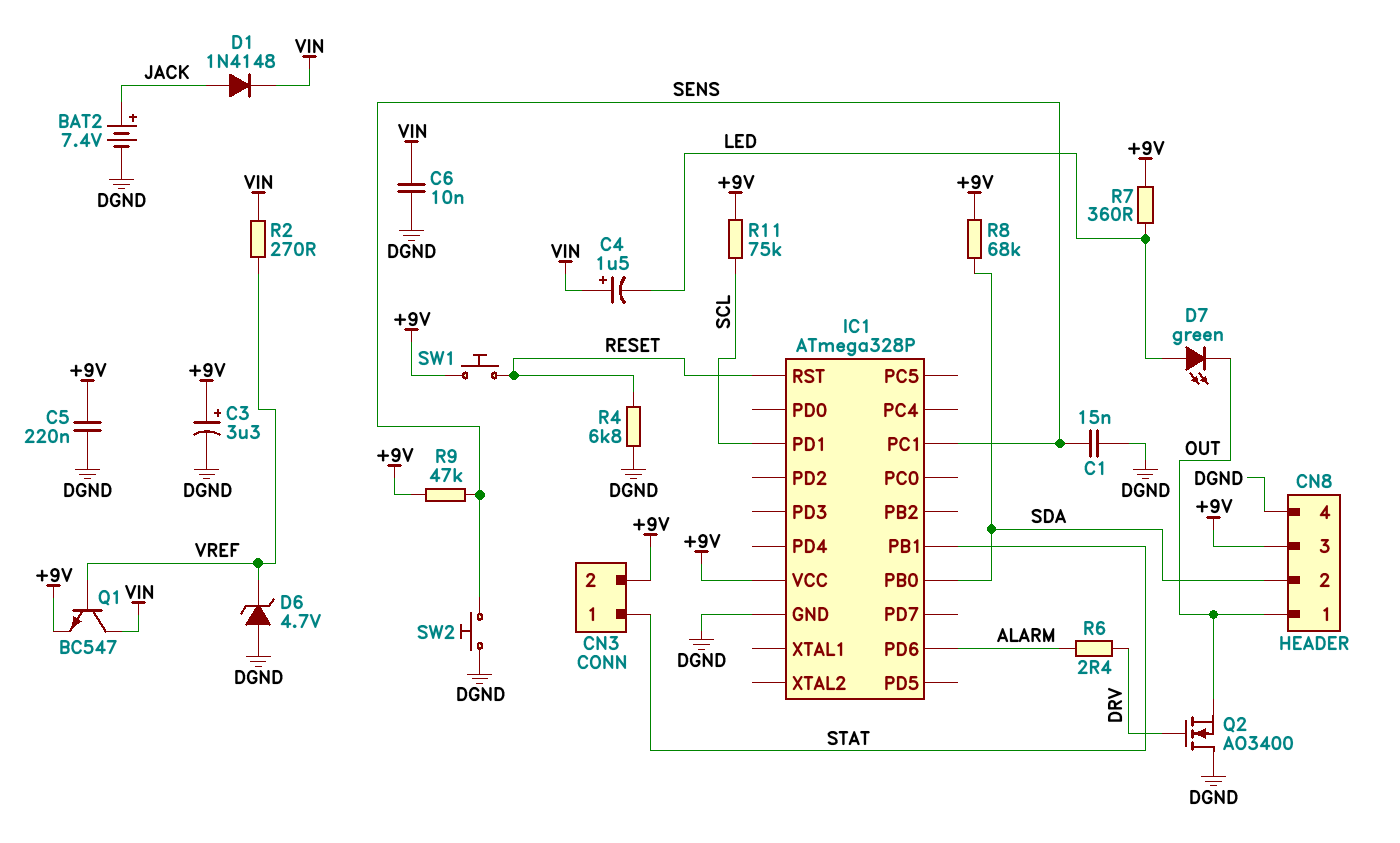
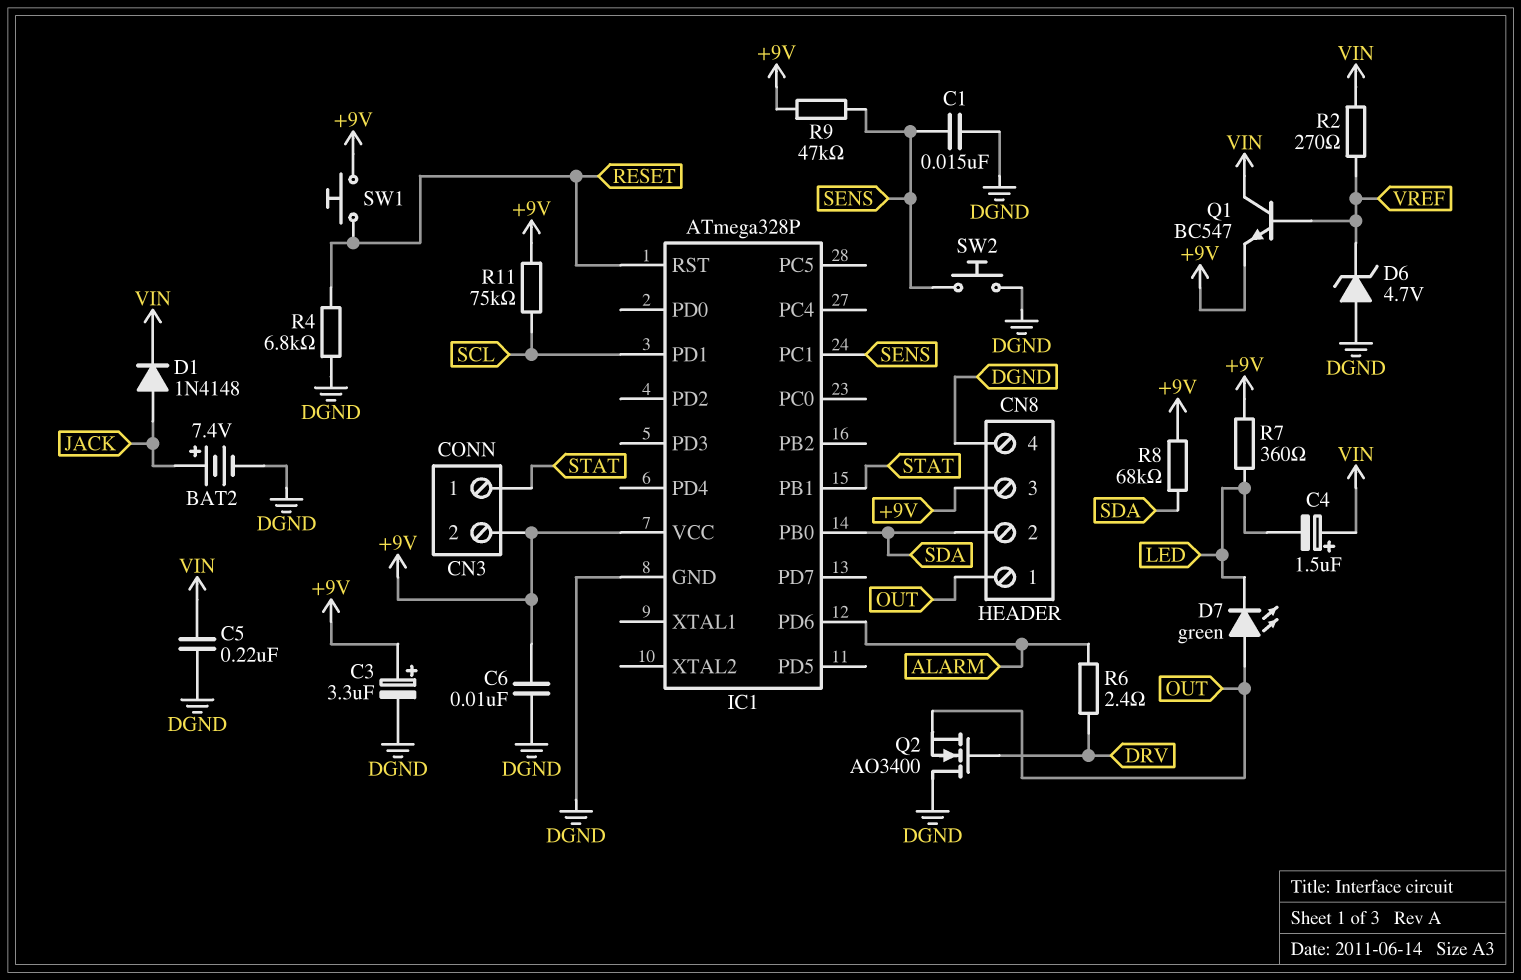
C5: 220nF (+9V, DGND) -> 220nF (DGND, VIN)
C6: 10nF (DGND, VIN) -> 10nF (+9V, DGND)
D7: LED green (A LED, K OUT) -> LED green (A OUT, K LED)

